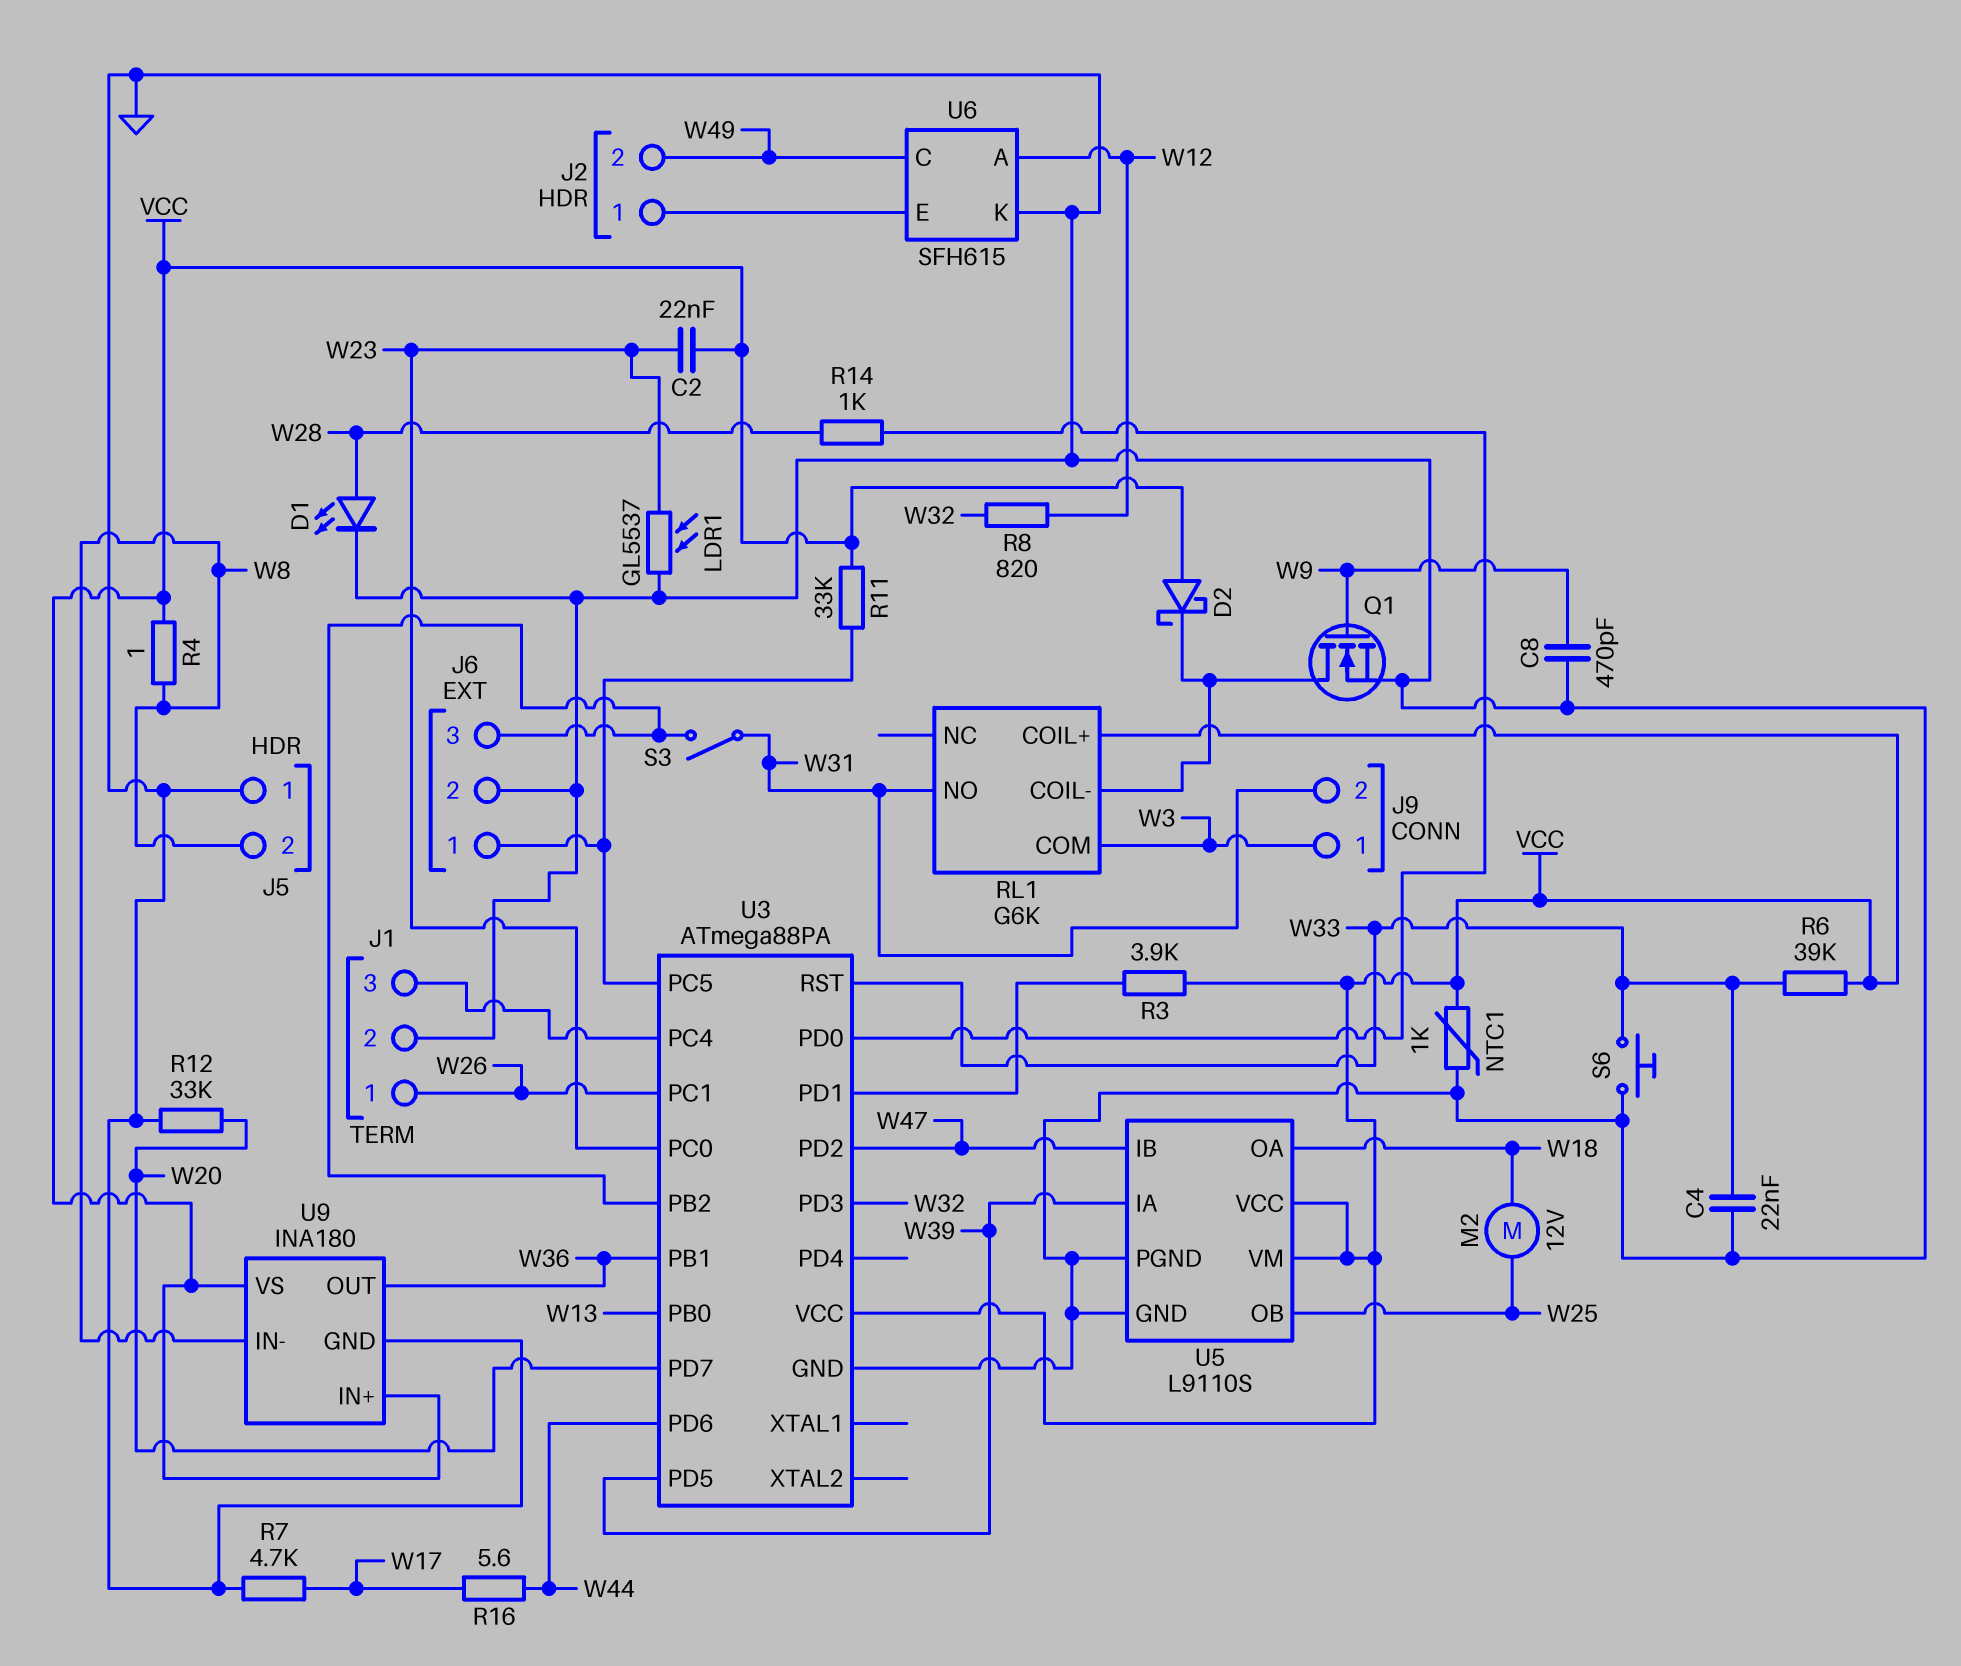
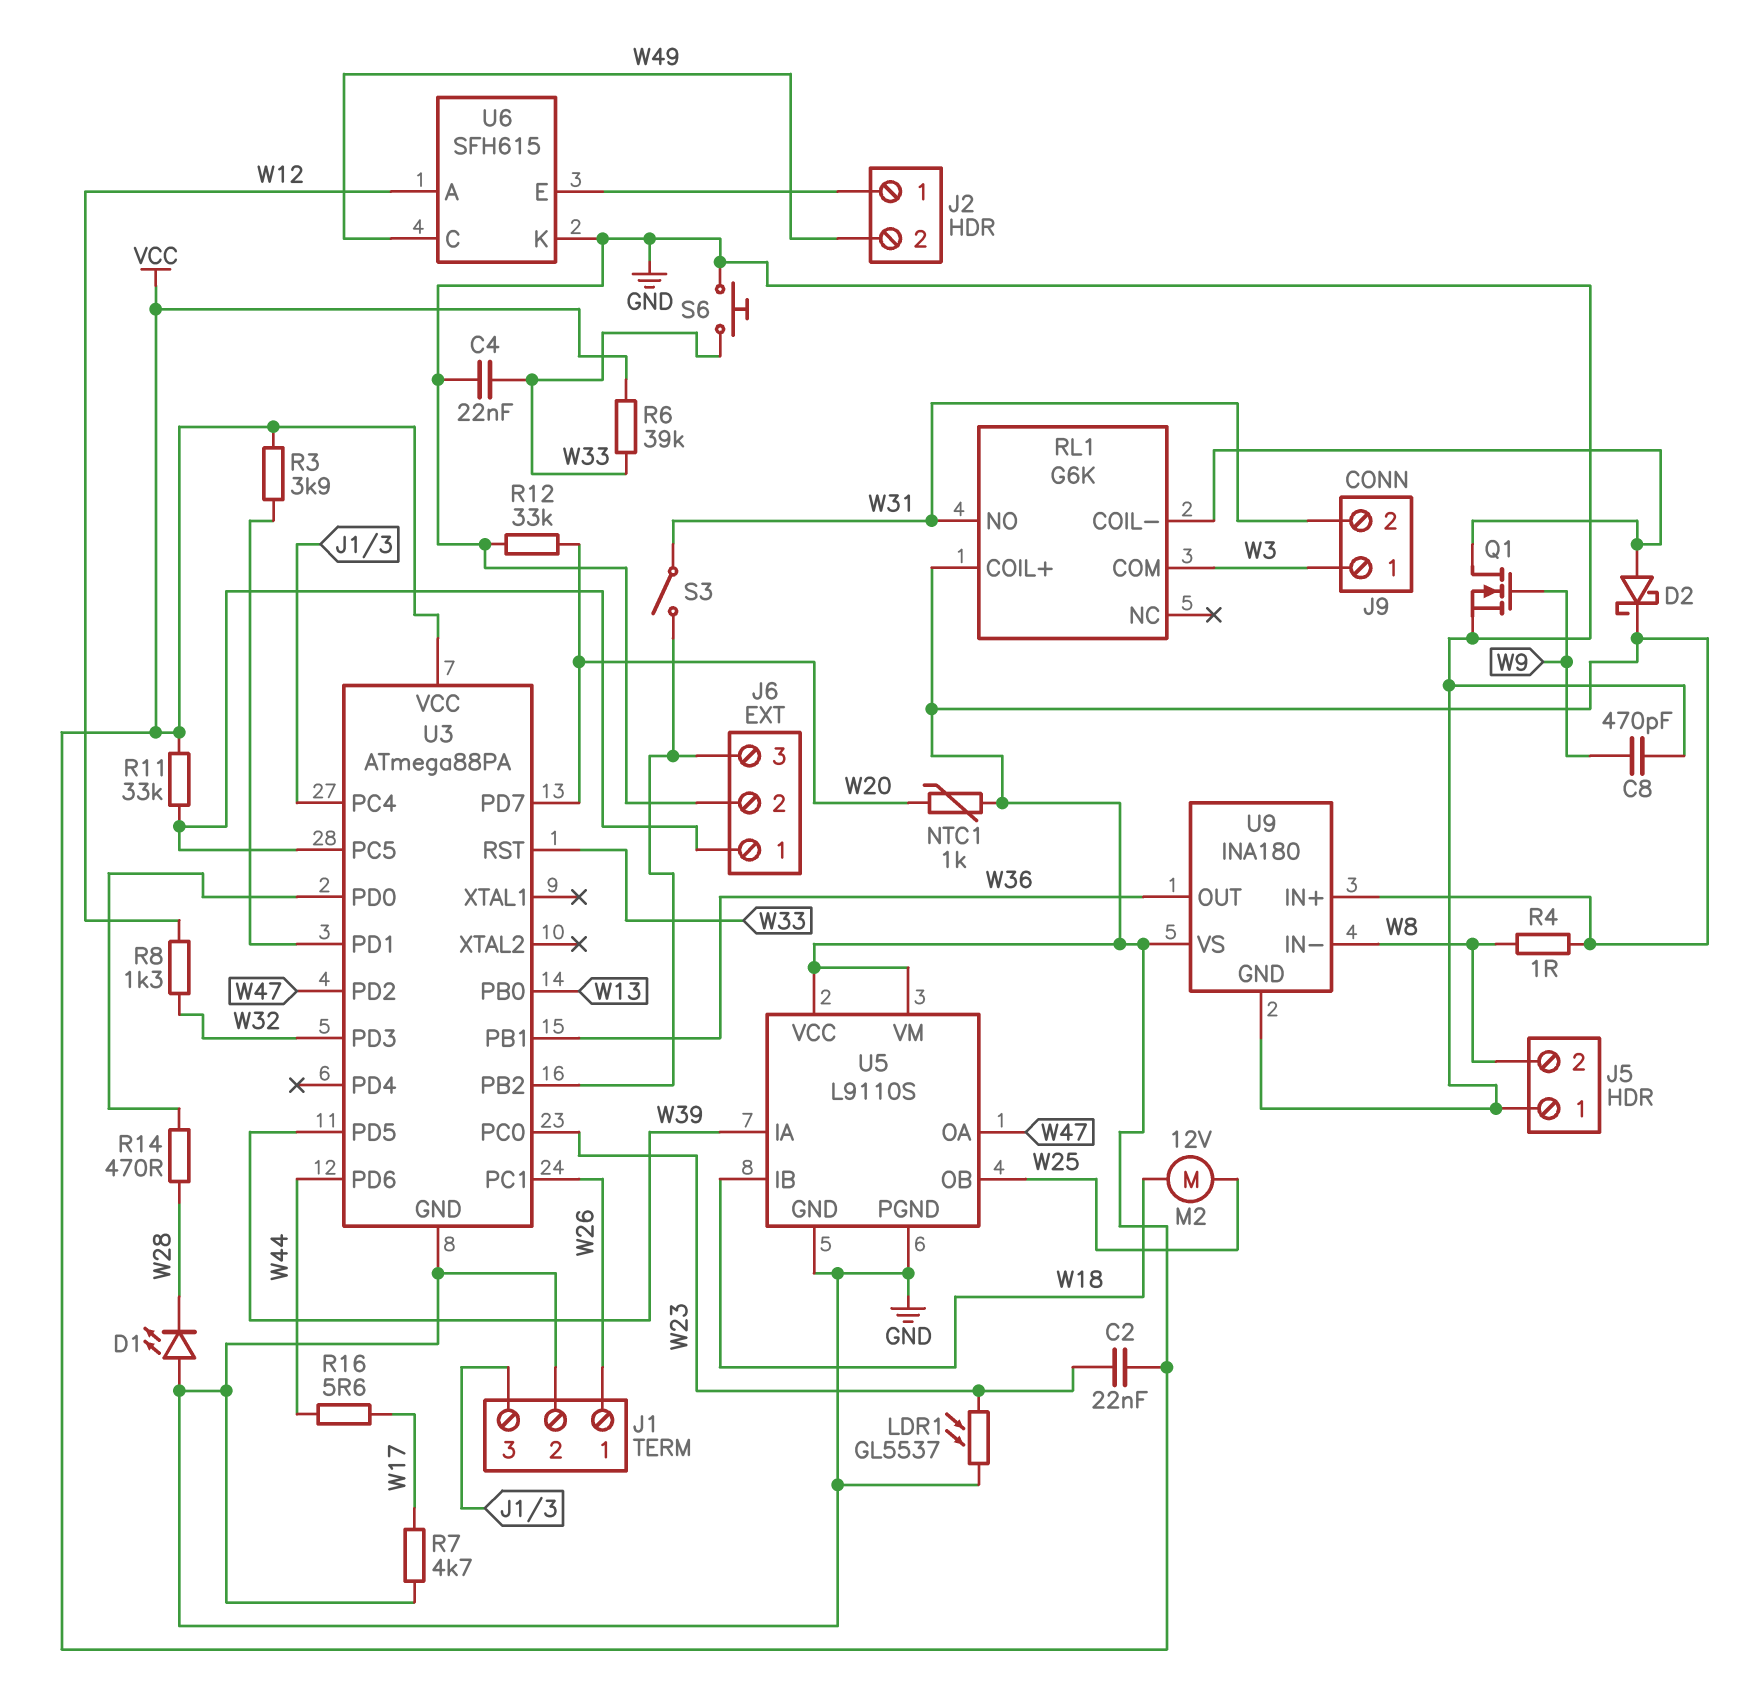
D1: LED (A W28, K GND) -> LED (A GND, K W28)
D2: schottky (A VCC, K RL1/COIL-) -> schottky (A RL1/COIL-, K VCC)
NTC1: 1k (GND, VCC) -> 1k (VCC, W20)
R8: 820 (W12, W32) -> 1.3k (W12, W32)
R14: 1k (U3/PD0, W28) -> 470 (U3/PD0, W28)
U5 pin IB: W47 -> W18
U5 pin OA: W18 -> W47

